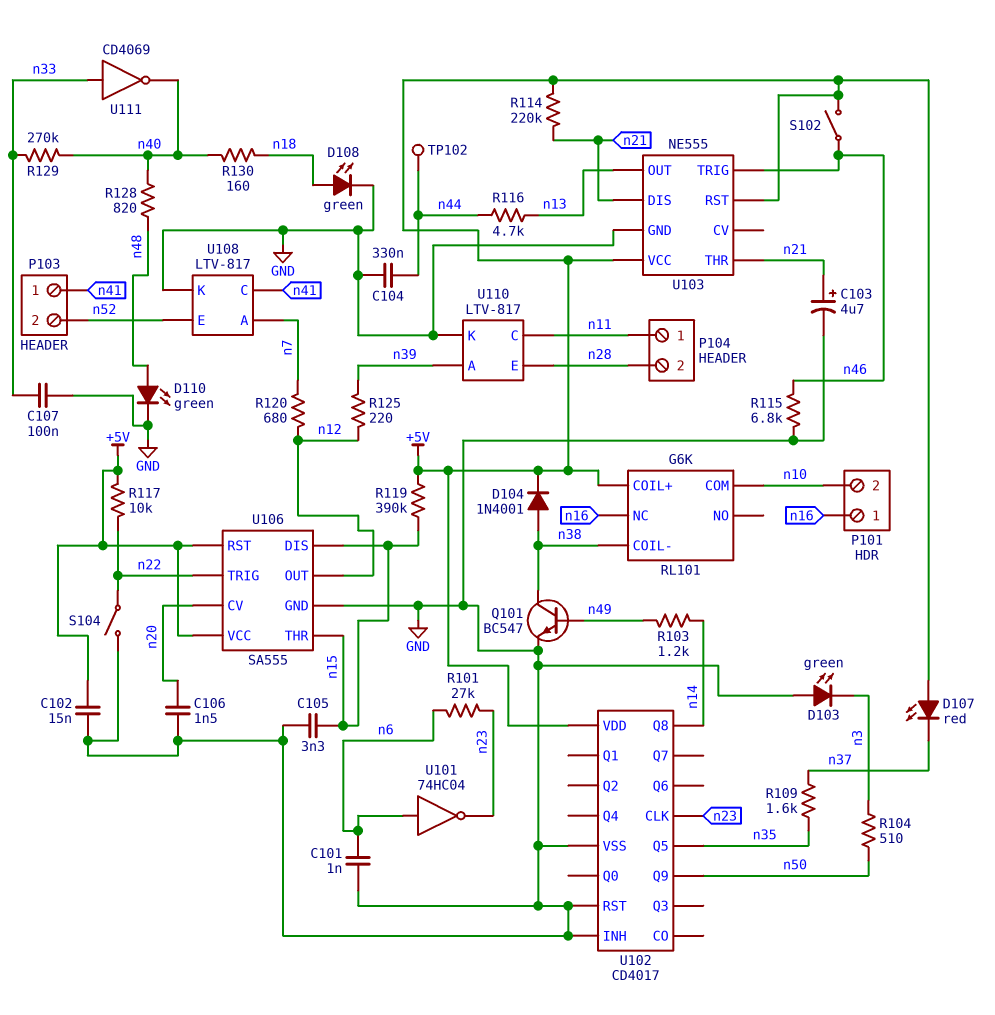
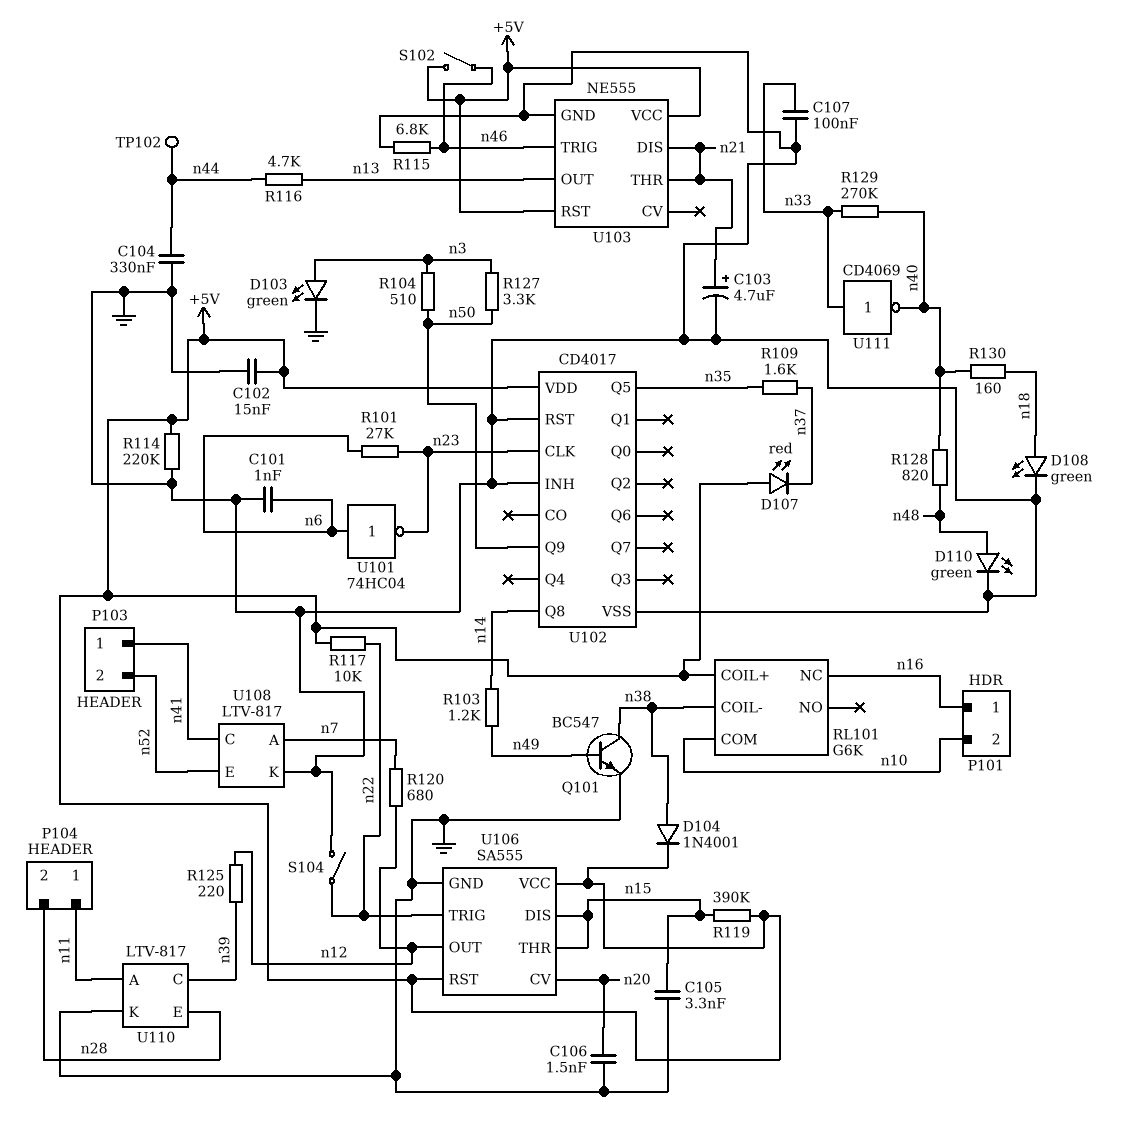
D103: LED green (A GND, K n3) -> LED green (A n3, K GND)
R114: 220k (+5V, n21) -> 220k (+5V, GND)
R127: none -> 3.3k (n3, n50)
U110 pin A: n39 -> n11
U110 pin C: n11 -> n39

